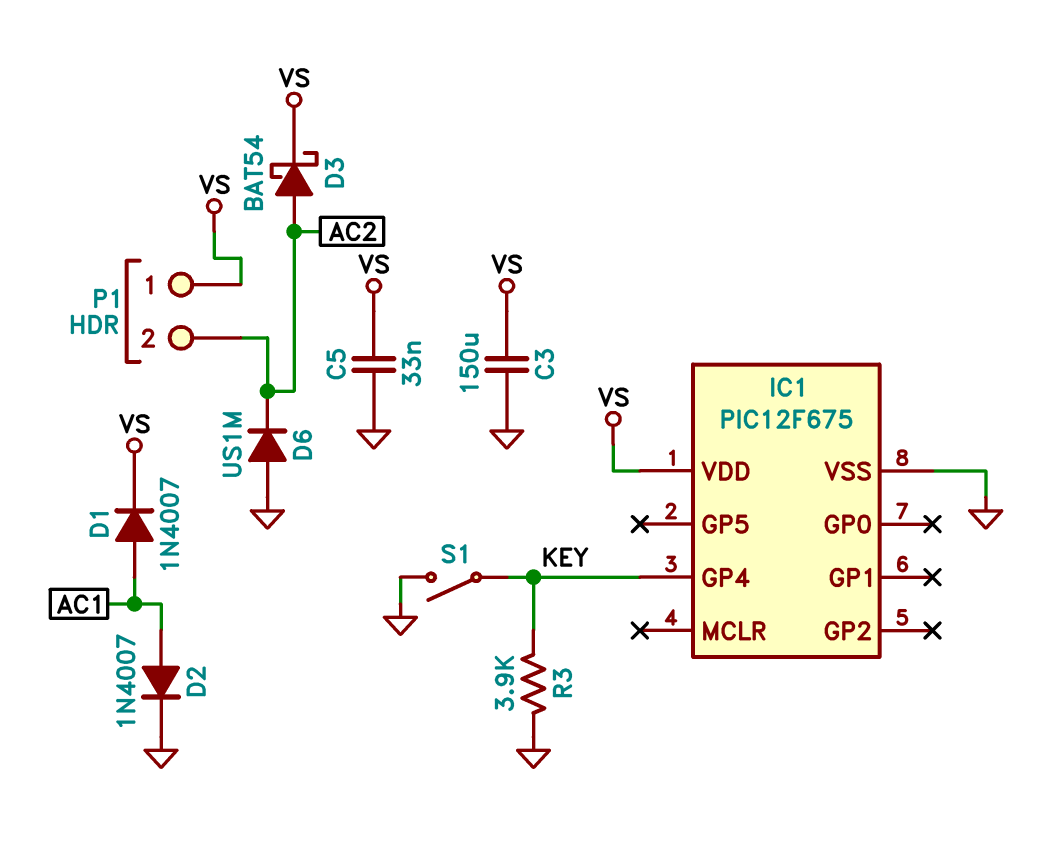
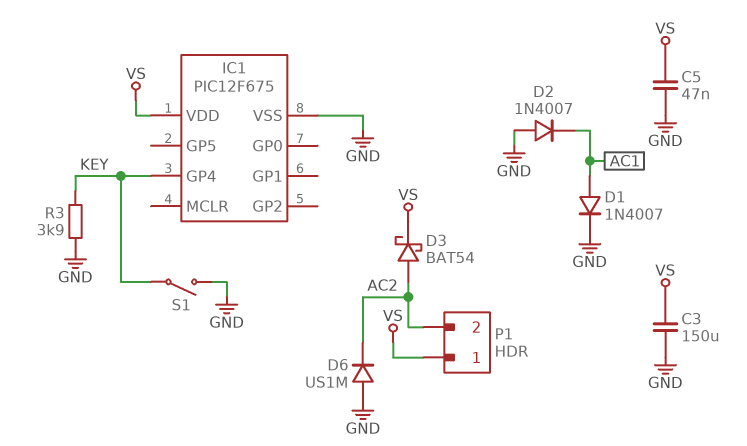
C5: 33nF (GND, VS) -> 47nF (GND, VS)
D1: diode 1N4007 (A AC1, K VS) -> diode 1N4007 (A AC1, K GND)
D2: diode 1N4007 (A AC1, K GND) -> diode 1N4007 (A GND, K AC1)

